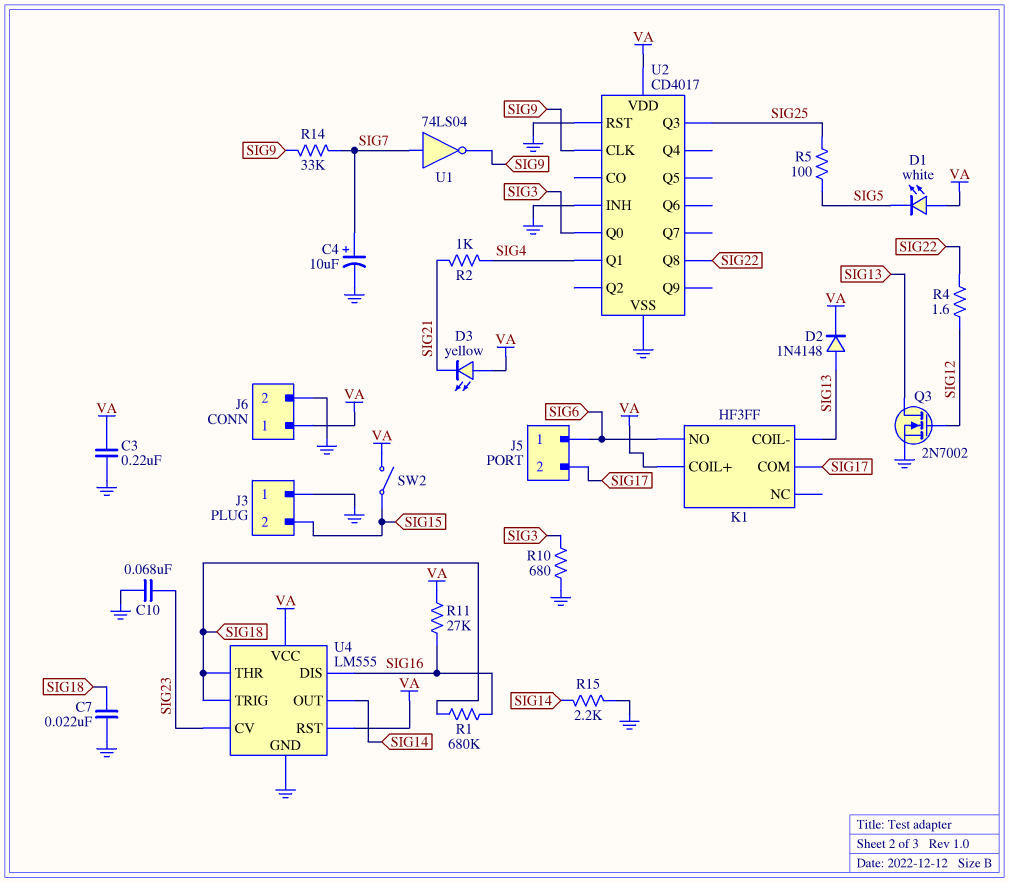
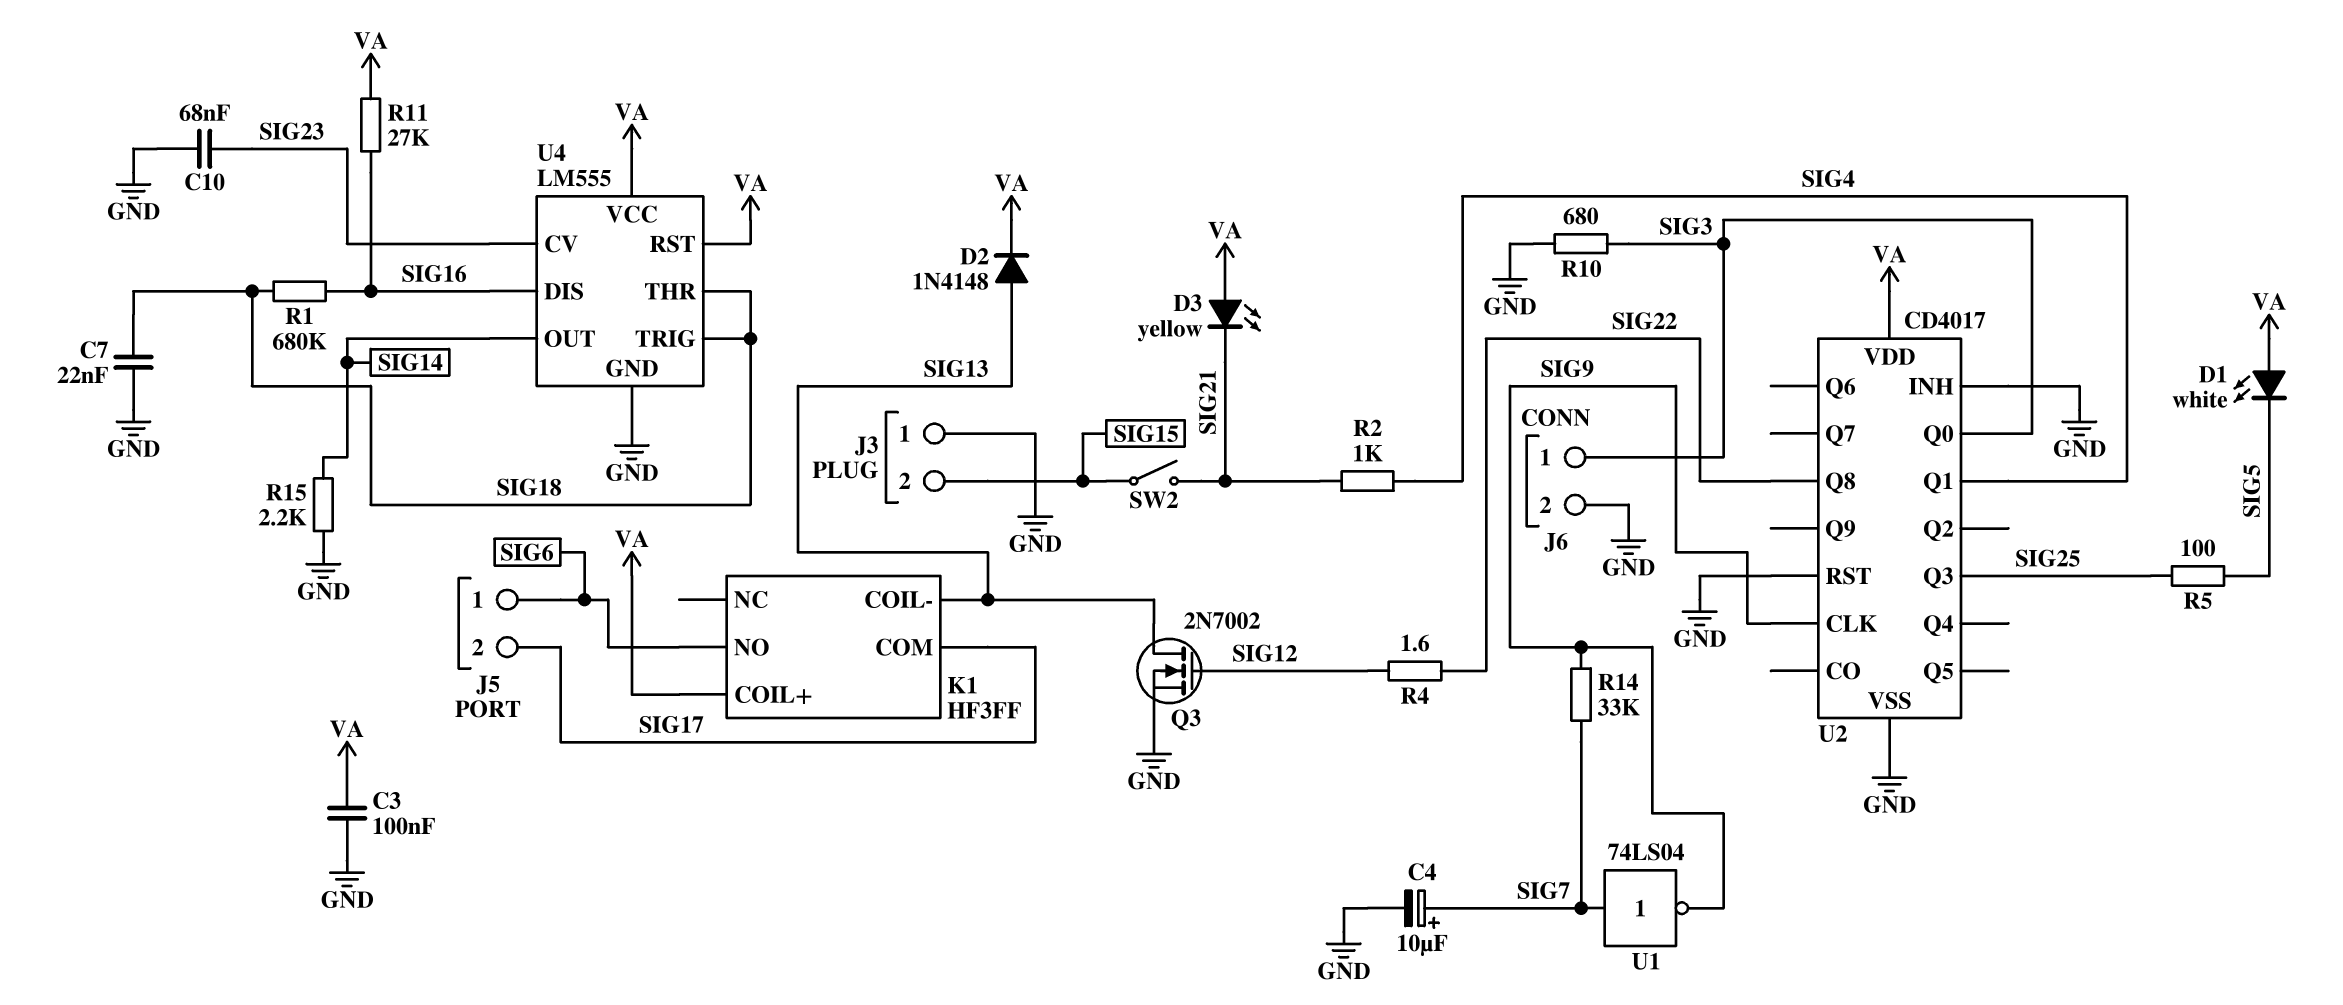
C3: 220nF (GND, VA) -> 100nF (GND, VA)
J6 pin 1: VA -> SIG3
SW2: switch (SIG15, VA) -> switch (SIG15, SIG21)

